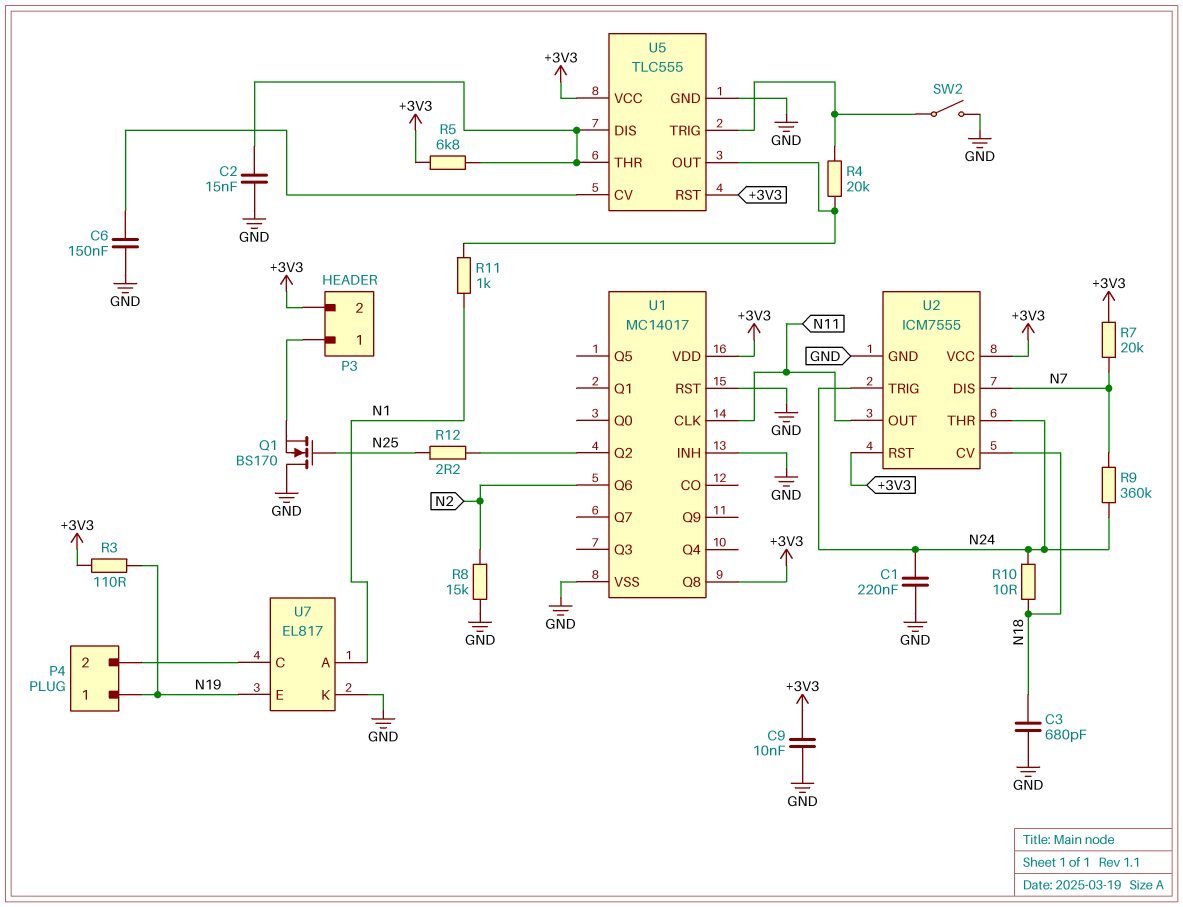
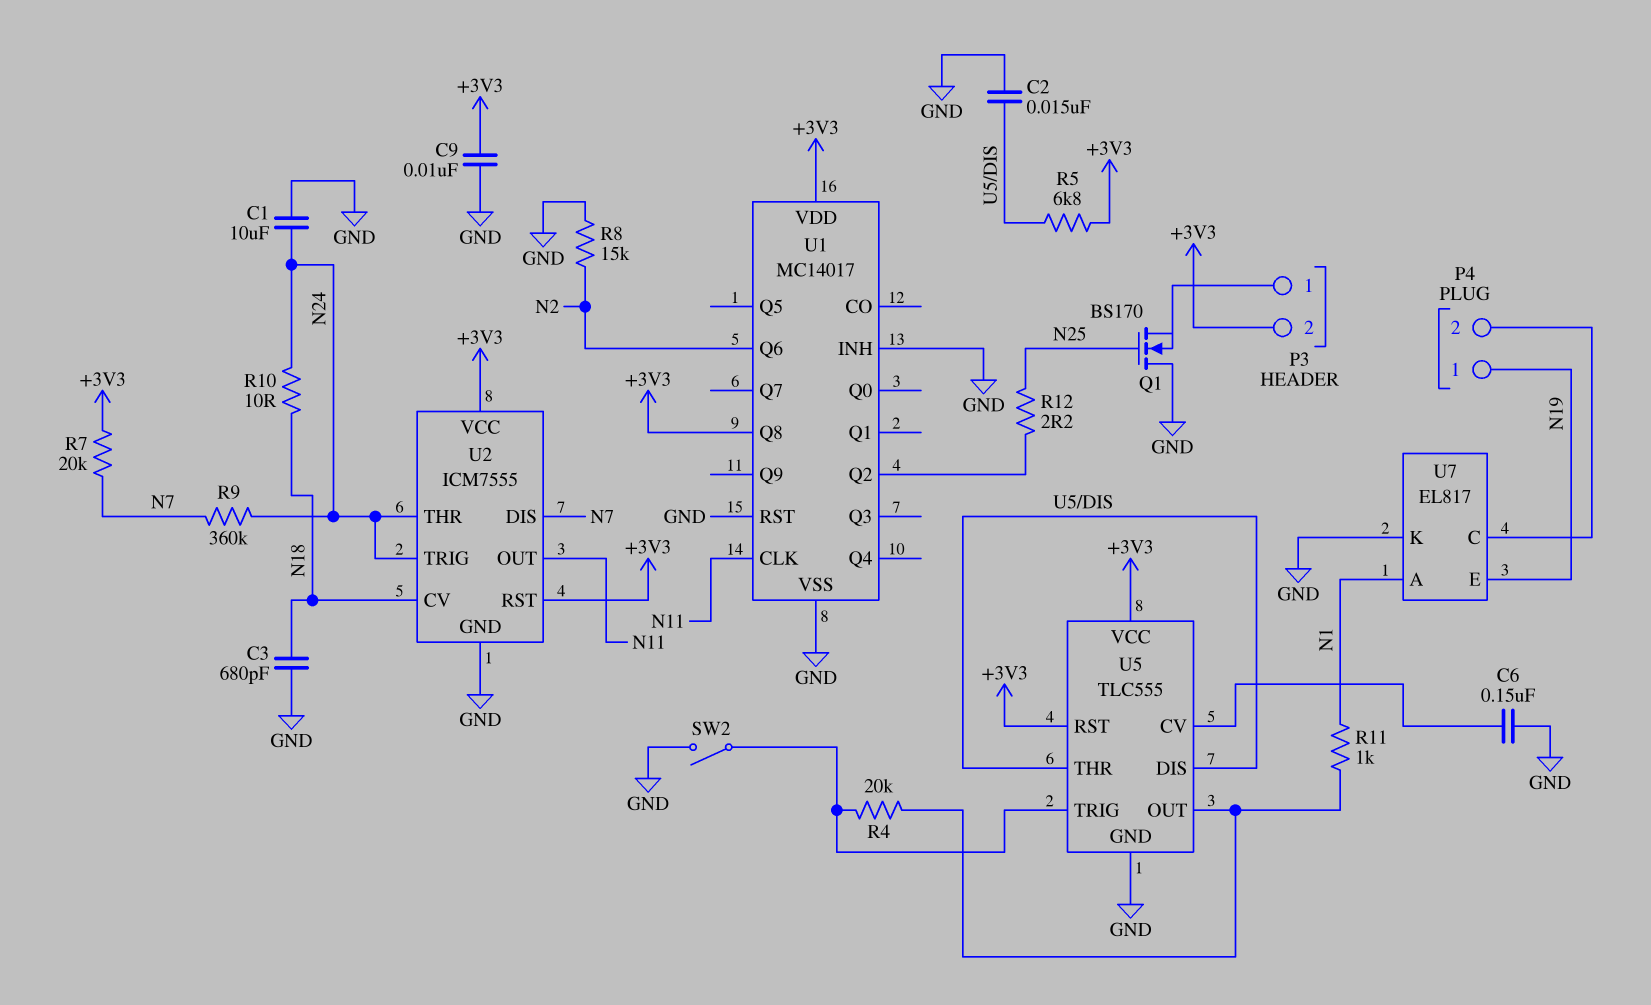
C1: 220nF (GND, N24) -> 10uF (GND, N24)
R3: 110 (+3V3, N19) -> none

